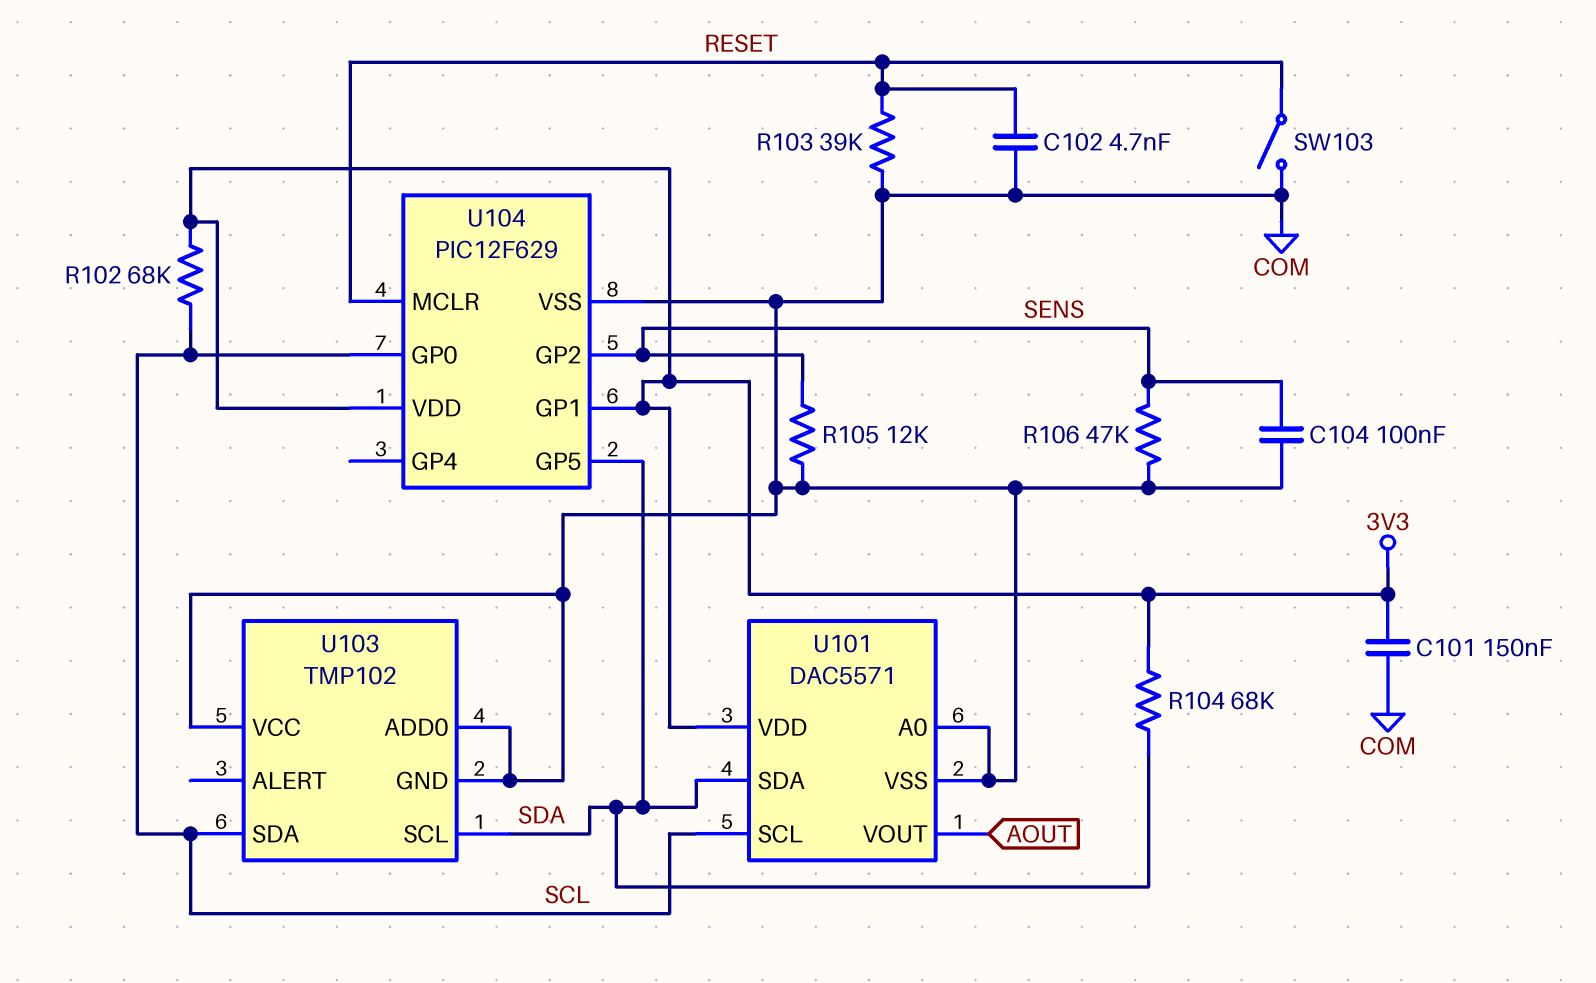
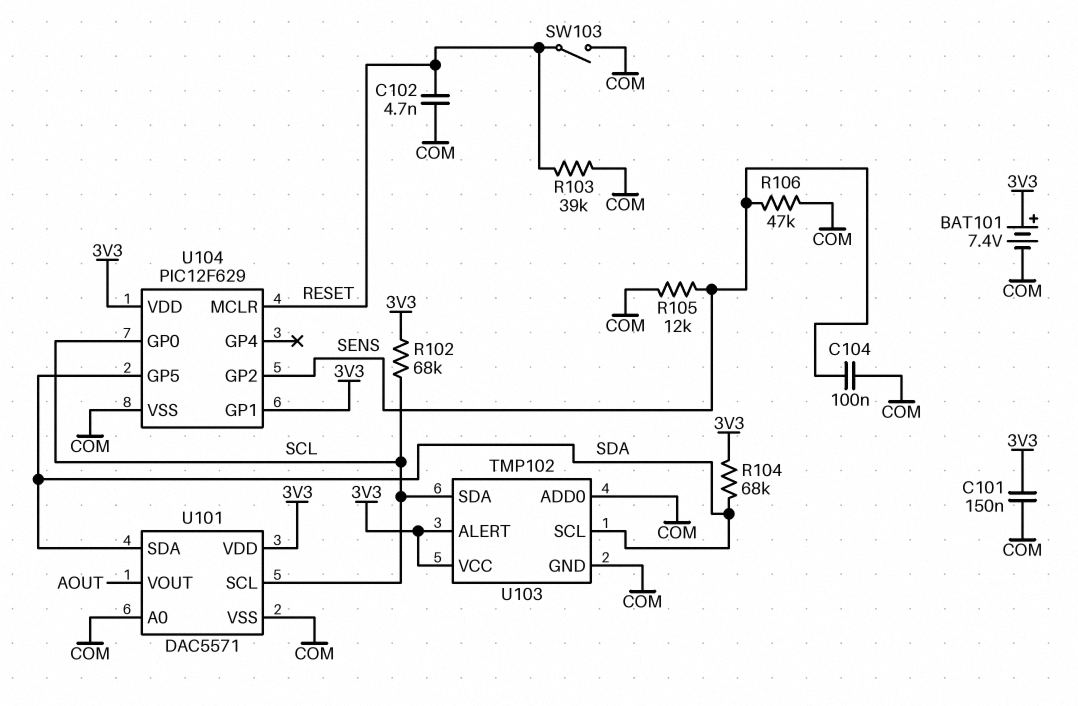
BAT101: none -> 7.4V (plus 3V3, minus COM)
U103 pin ALERT: none -> 3V3
U103 pin VCC: COM -> 3V3

